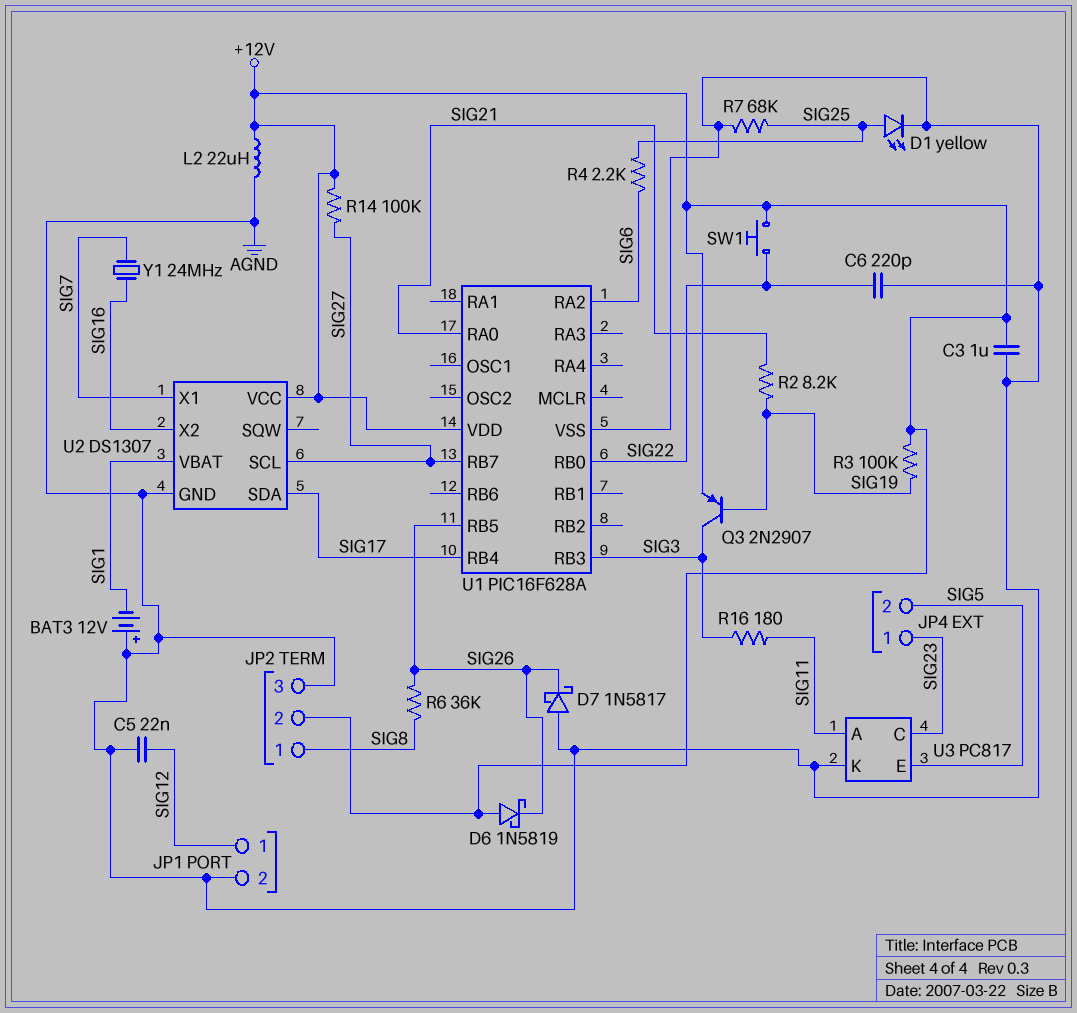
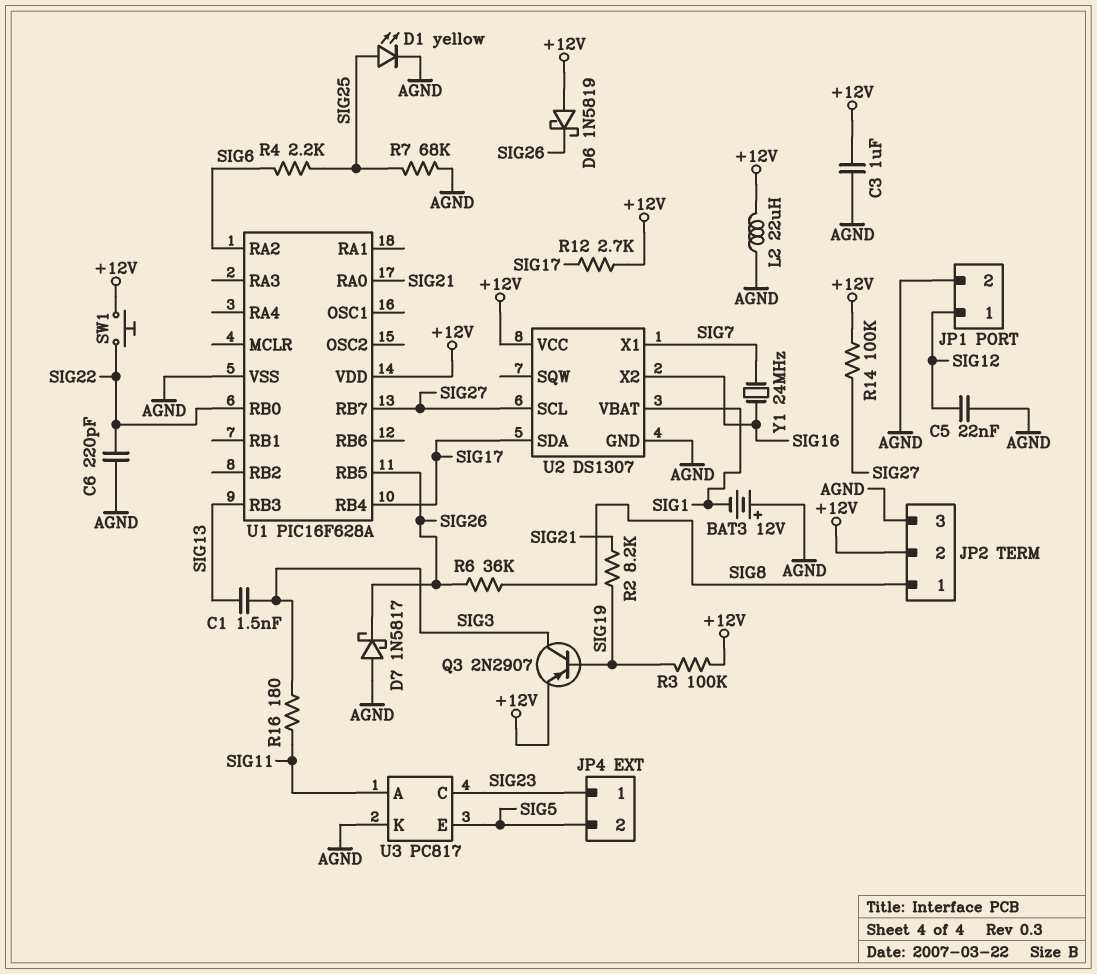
C1: none -> 1.5nF (SIG3, SIG13)
R12: none -> 2.7k (+12V, SIG17)
U1 pin RB3: SIG3 -> SIG13

